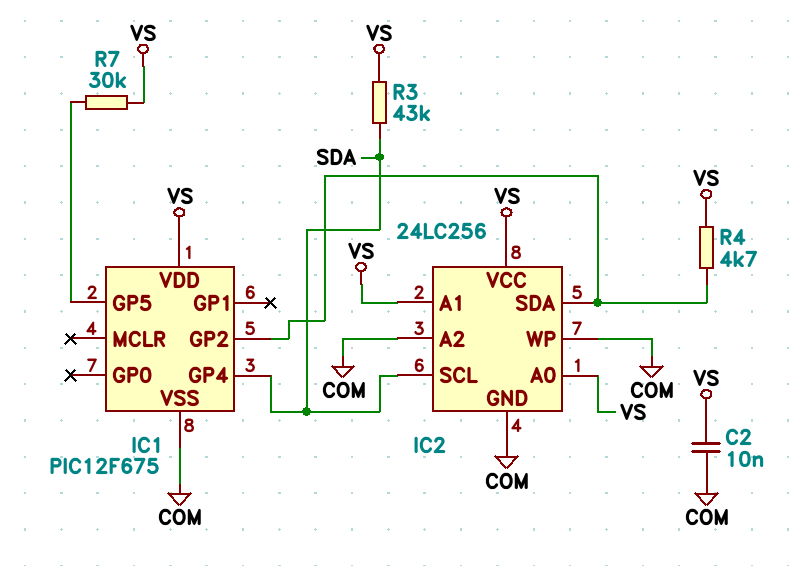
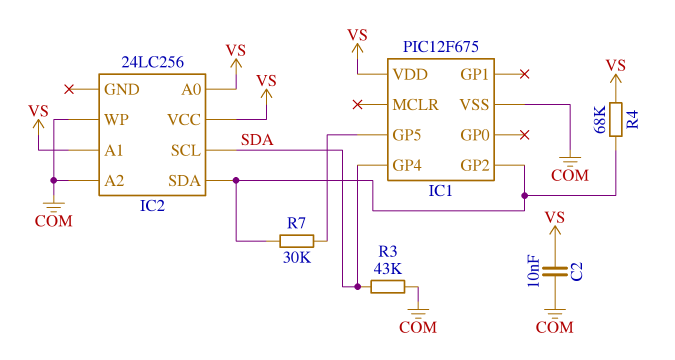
IC2 pin GND: COM -> none
R3: 43k (SDA, VS) -> 43k (COM, SDA)
R4: 4.7k (IC1/GP2, VS) -> 68k (IC1/GP2, VS)
R7: 30k (IC1/GP5, VS) -> 30k (IC1/GP2, IC1/GP5)

